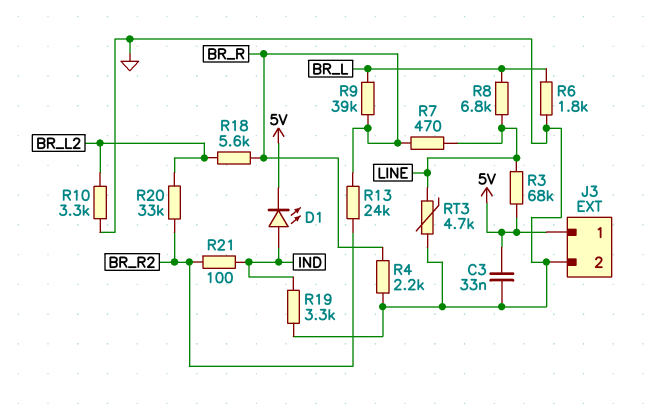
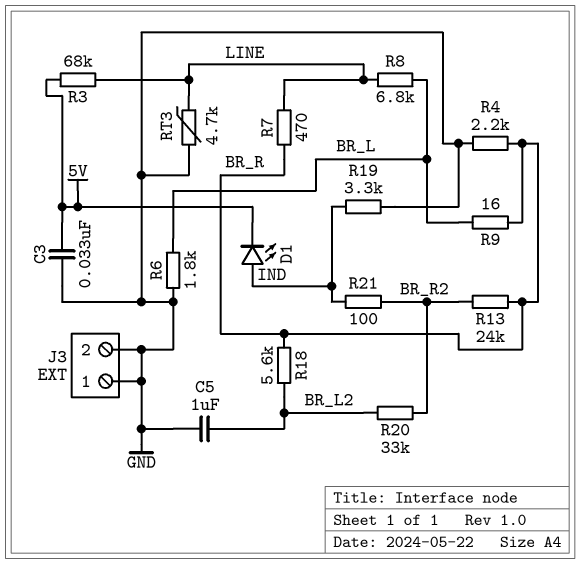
C5: none -> 1uF (BR_L2, GND)
J3 pin 1: 5V -> GND
R9: 39k (BR_L, BR_R) -> 16 (BR_L, BR_R)
R10: 3.3k (BR_L2, GND) -> none

